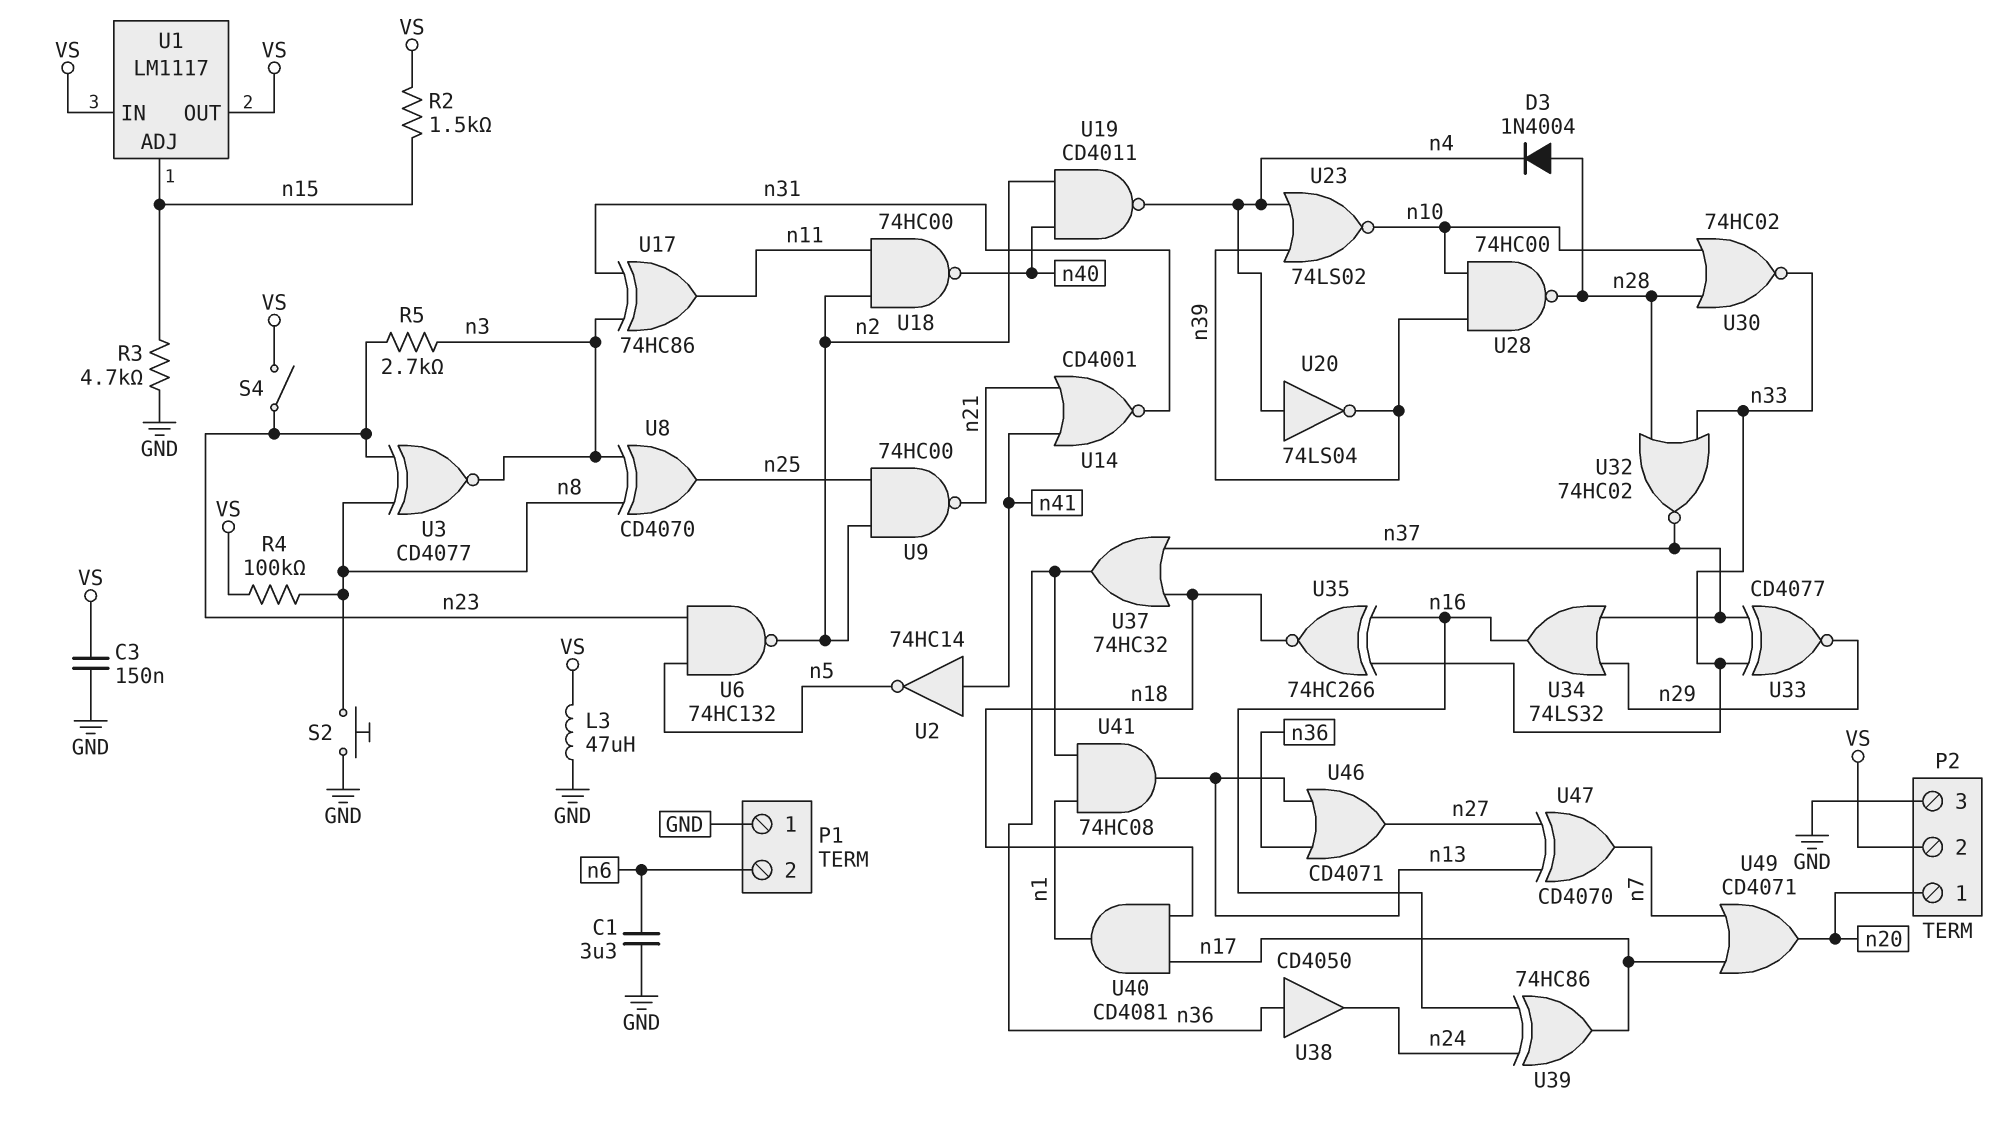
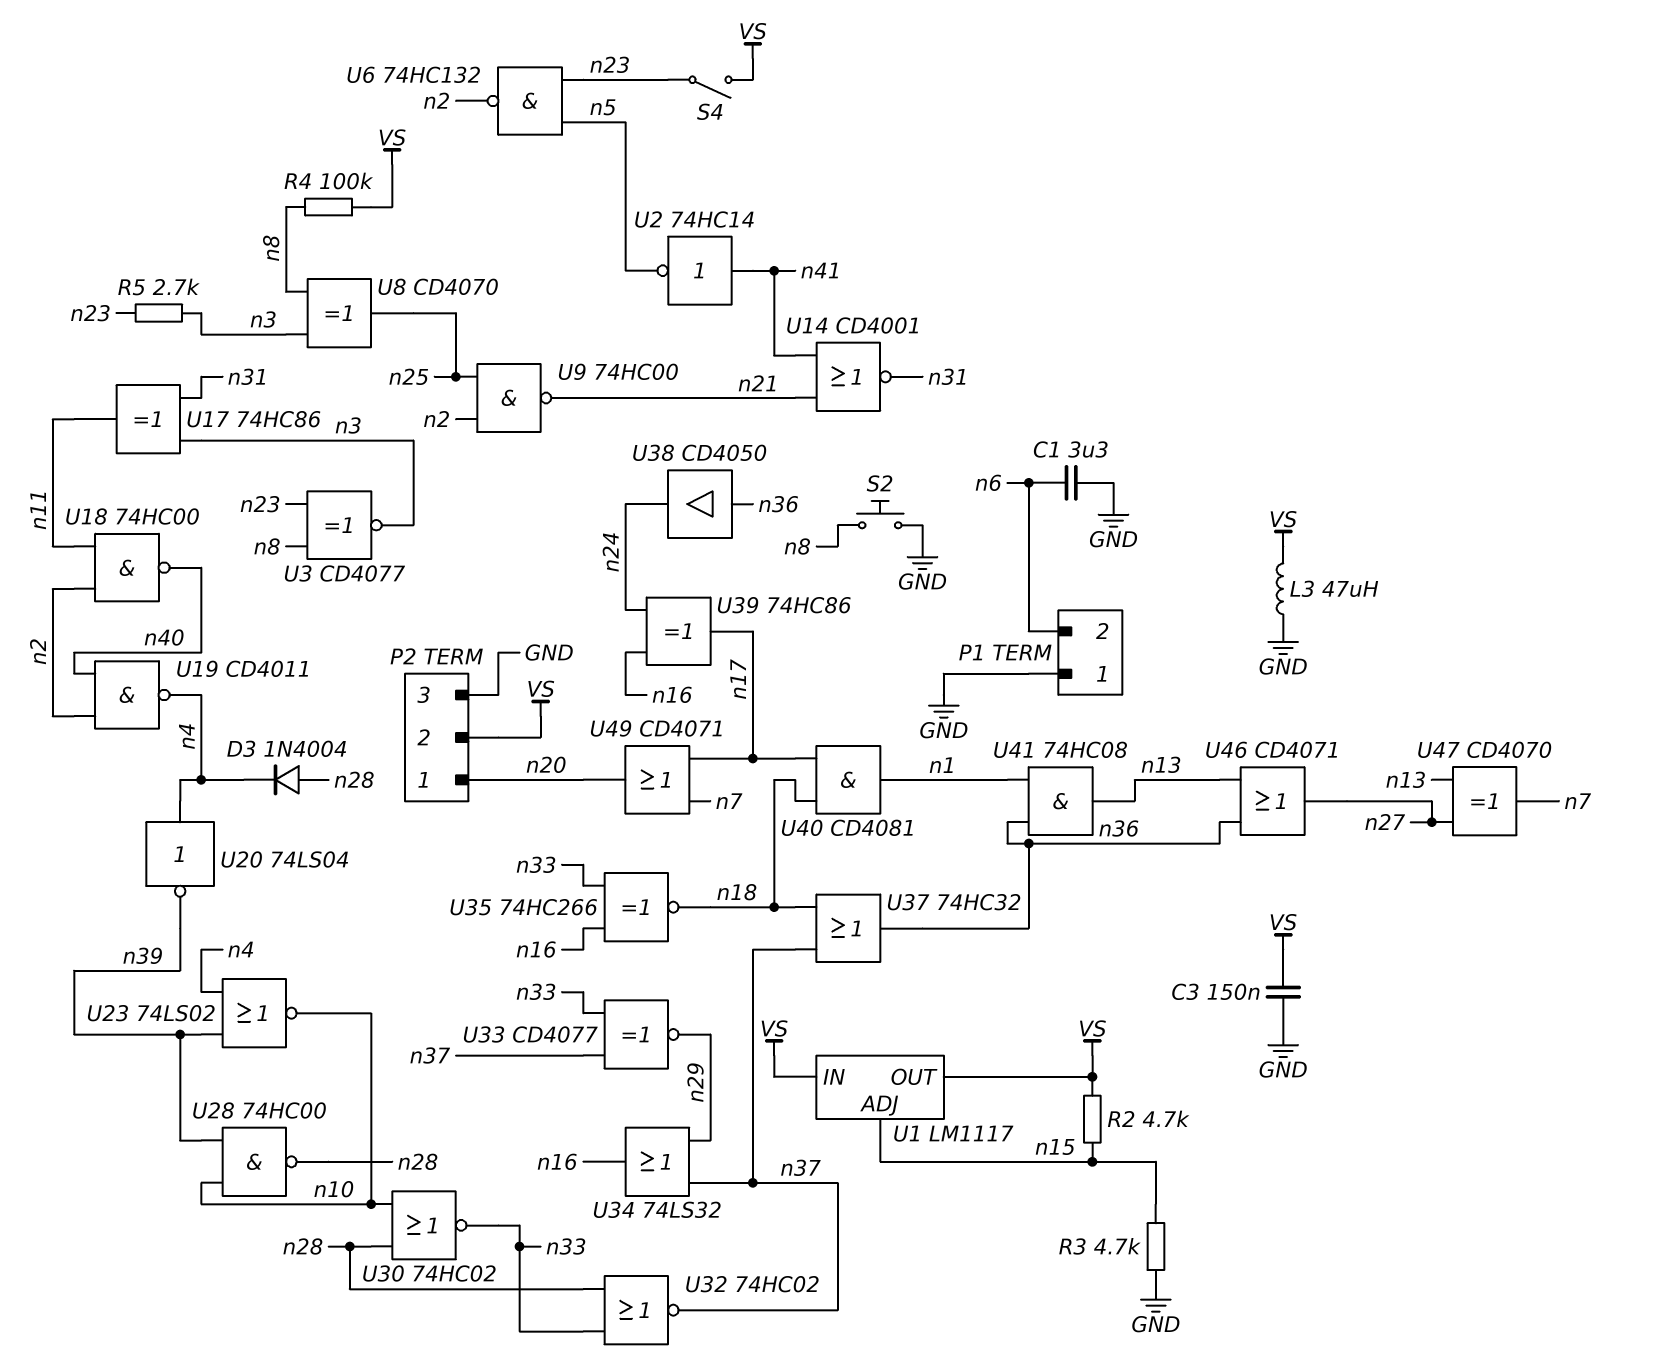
R2: 1.5k (VS, n15) -> 4.7k (VS, n15)

